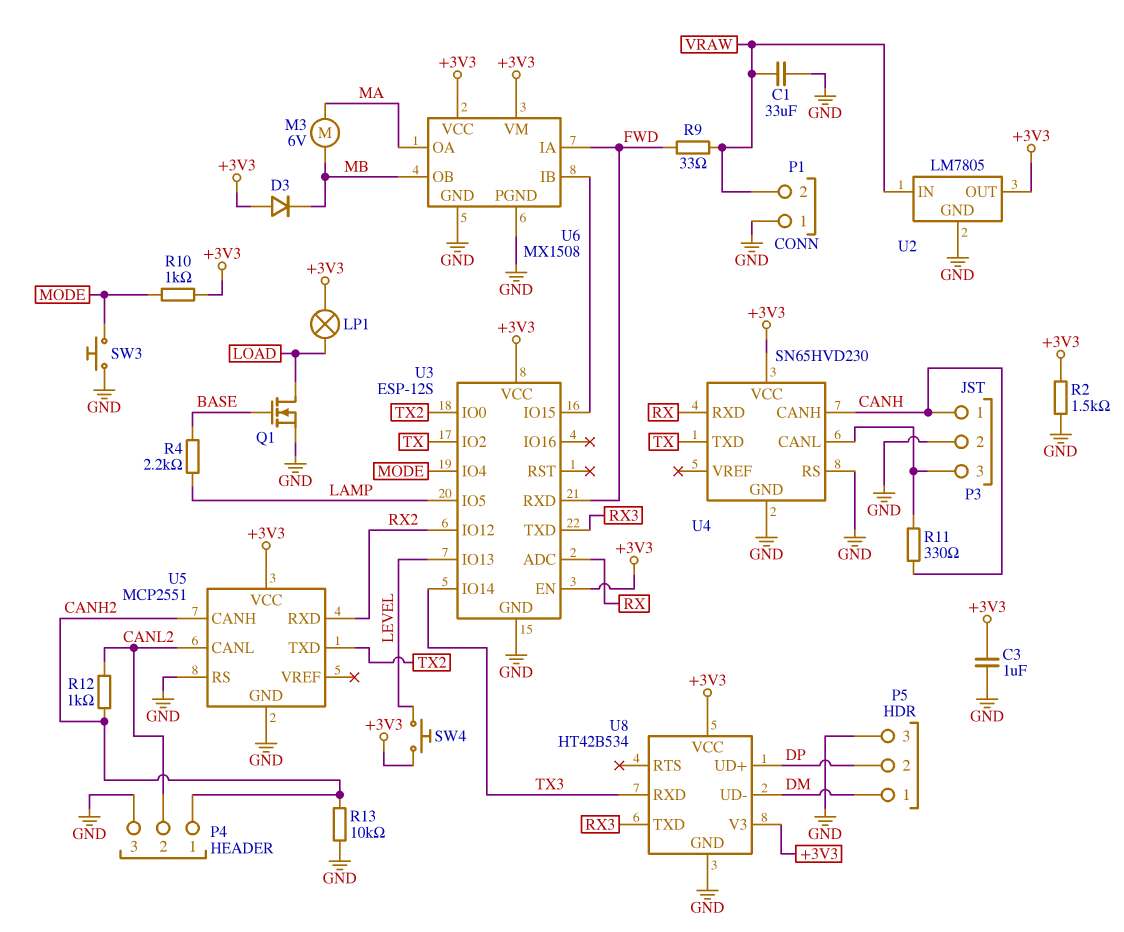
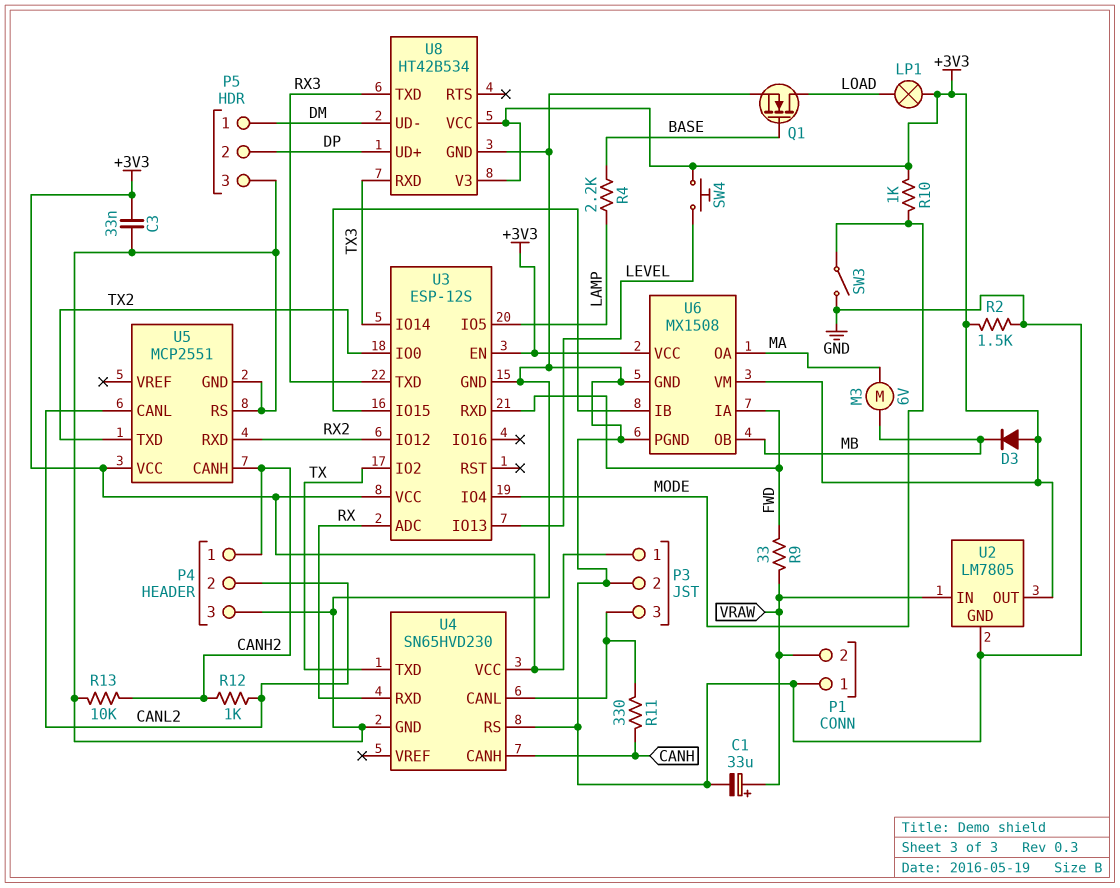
C1: 33uF (GND, VRAW) -> 33uF (plus VRAW, minus GND)
C3: 1uF (+3V3, GND) -> 33nF (+3V3, GND)
P3 pin 1: CANH -> +3V3
SW3: button (GND, MODE) -> switch (GND, MODE)

